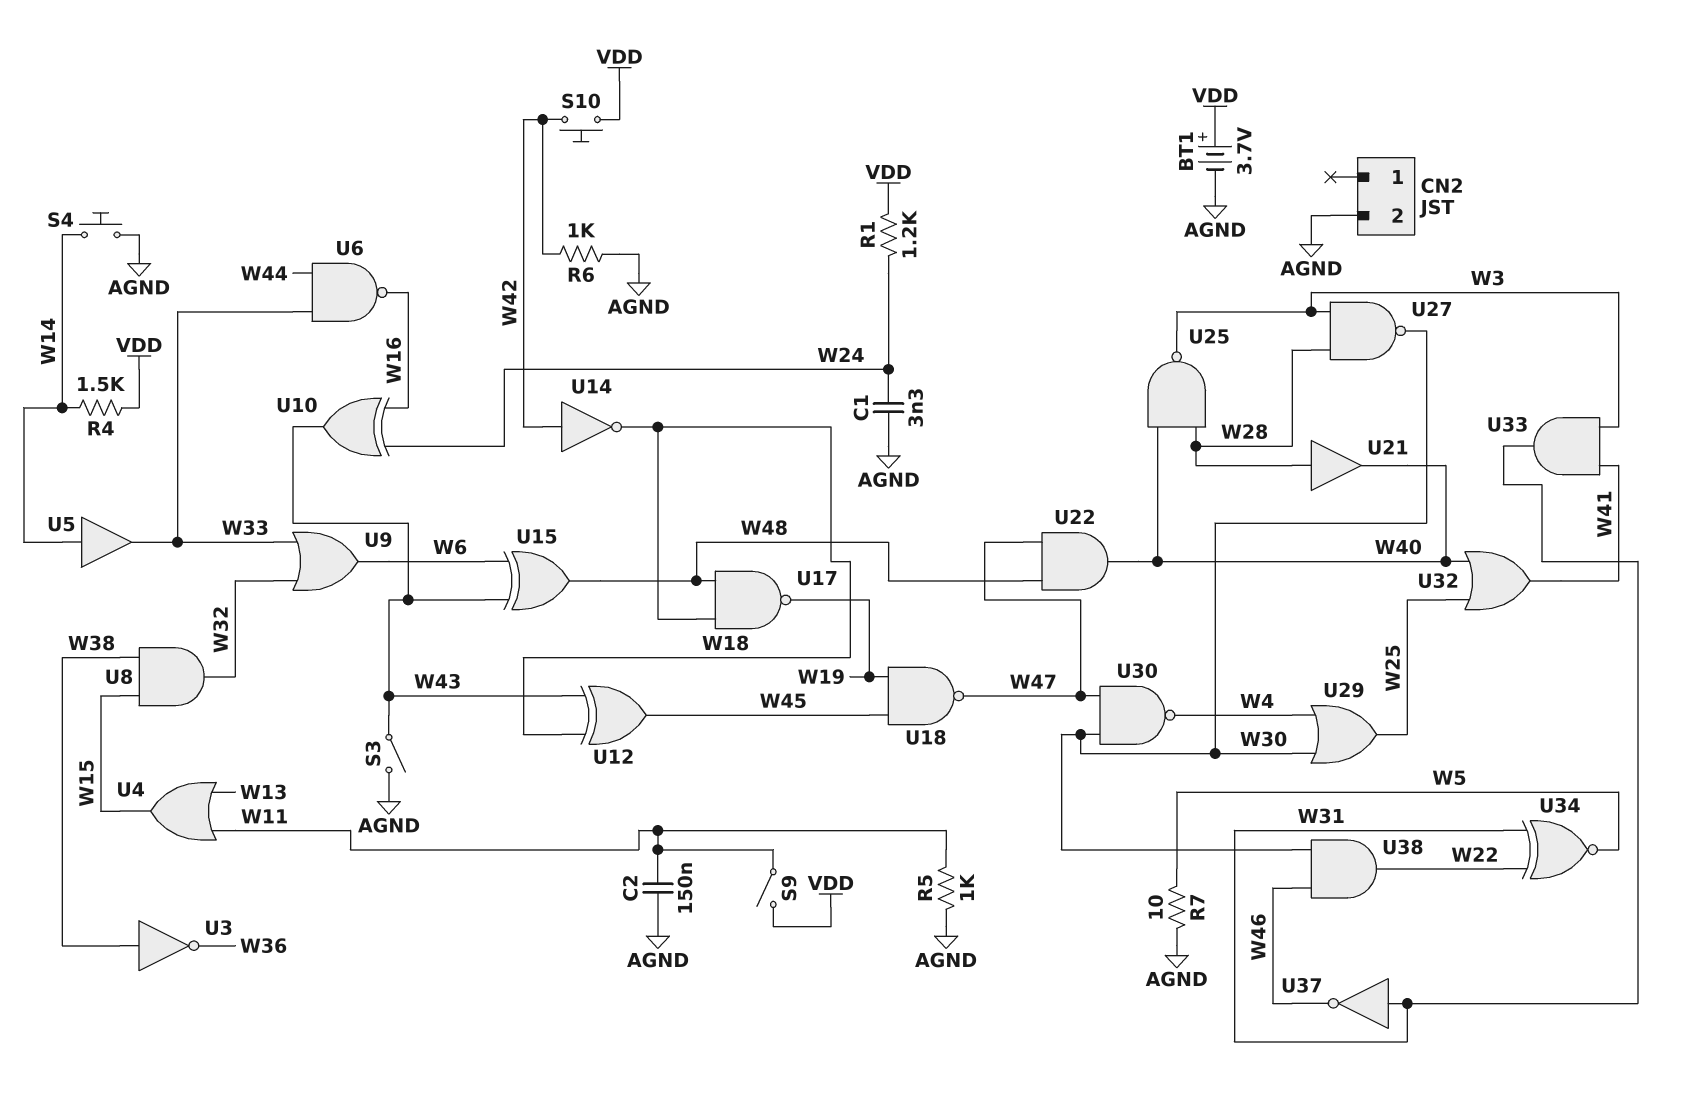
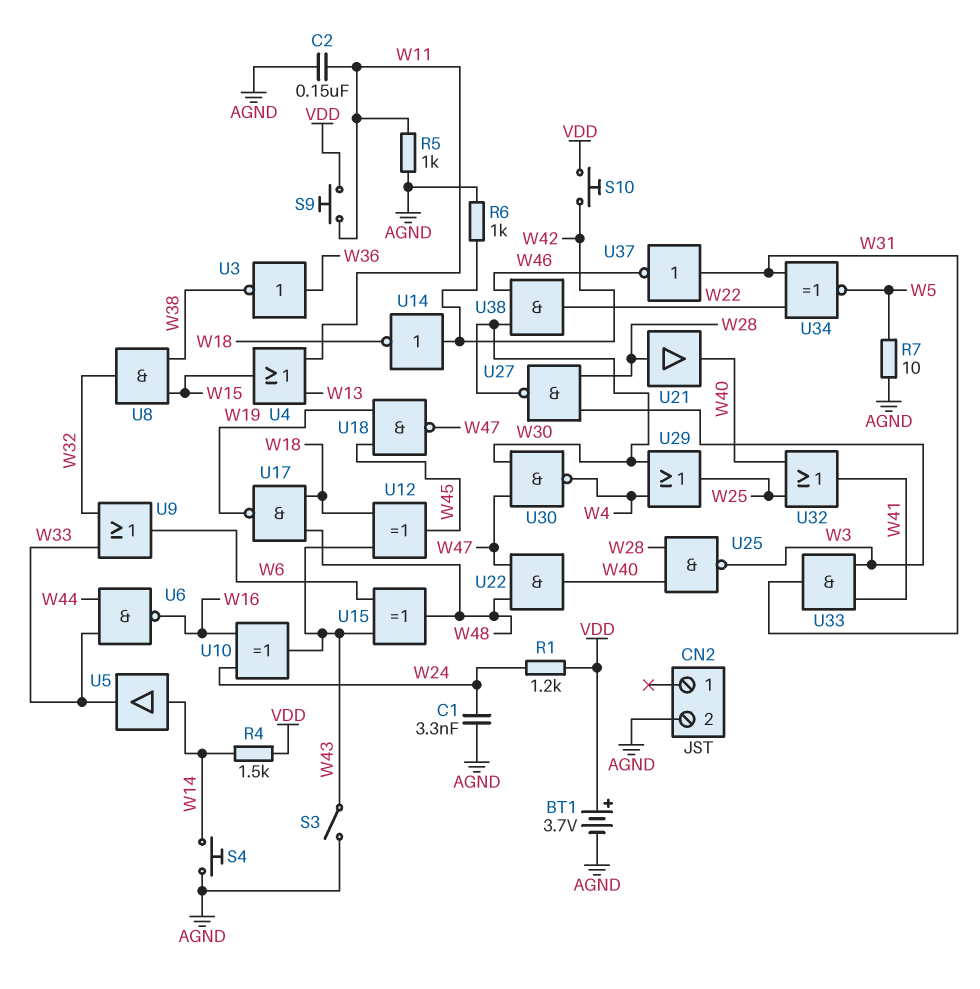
S9: switch (VDD, W11) -> button (VDD, W11)
U3: NOT (in W38, out W36) -> NOT (in W36, out W38)

